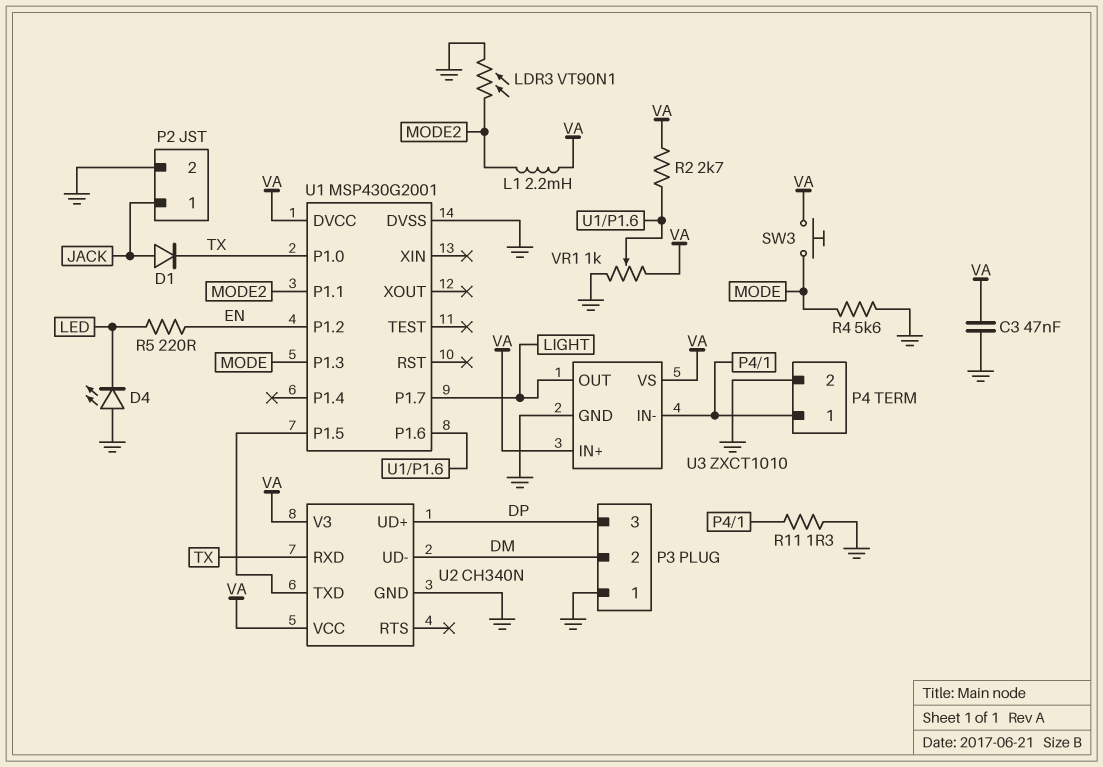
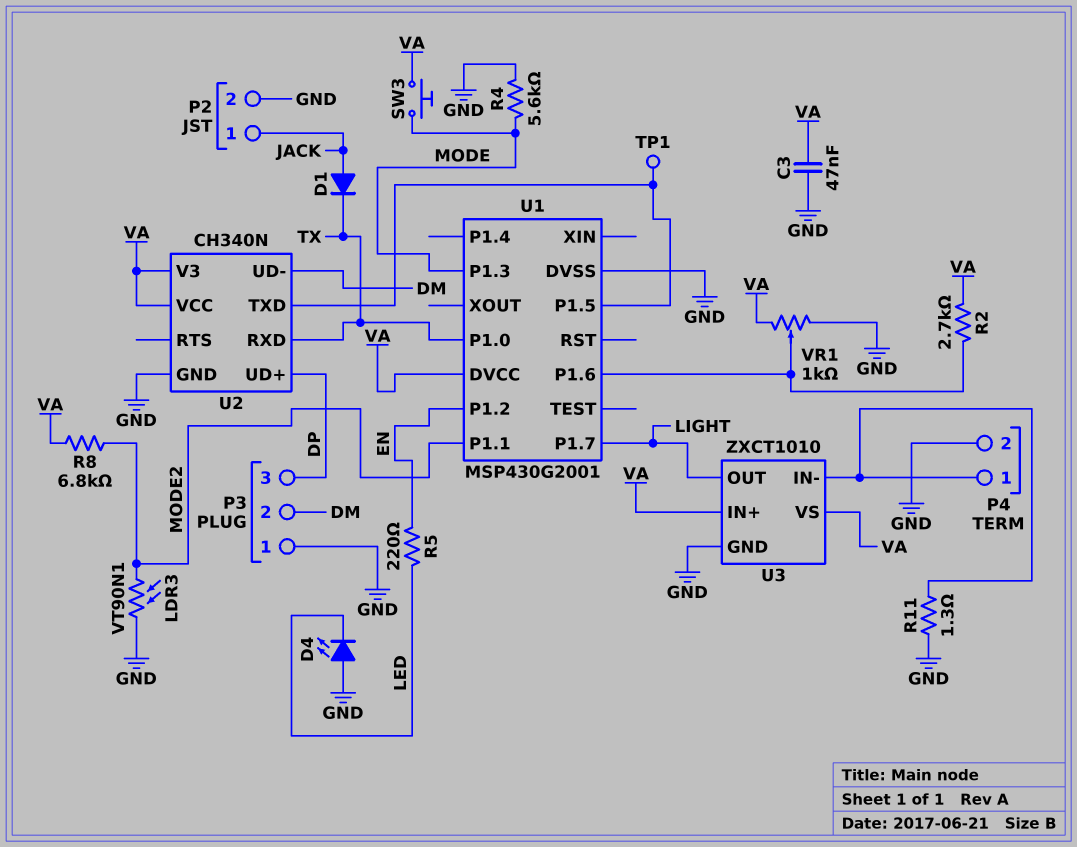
L1: 2.2mH (MODE2, VA) -> none
R8: none -> 6.8k (MODE2, VA)
TP1: none -> test point (U1/P1.5)

